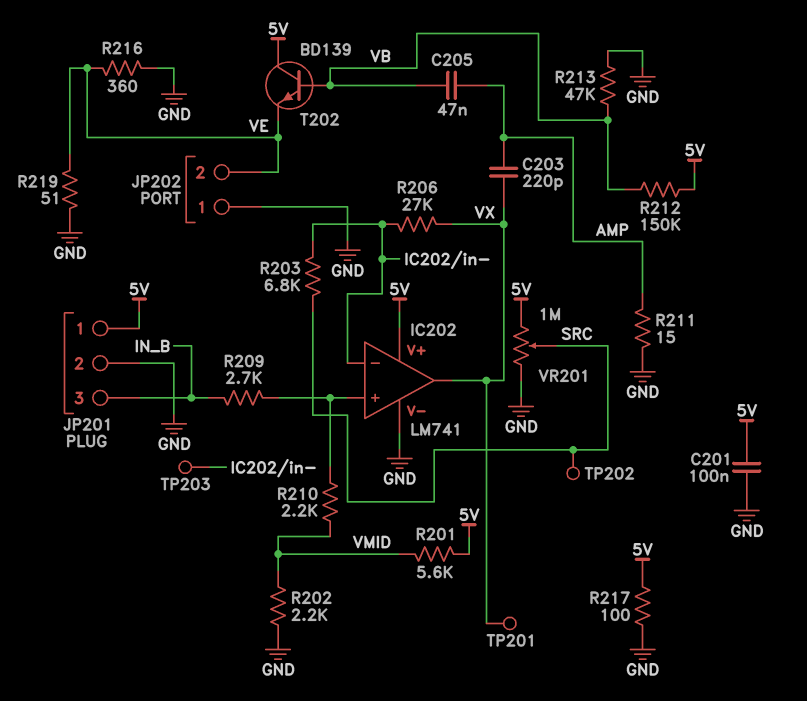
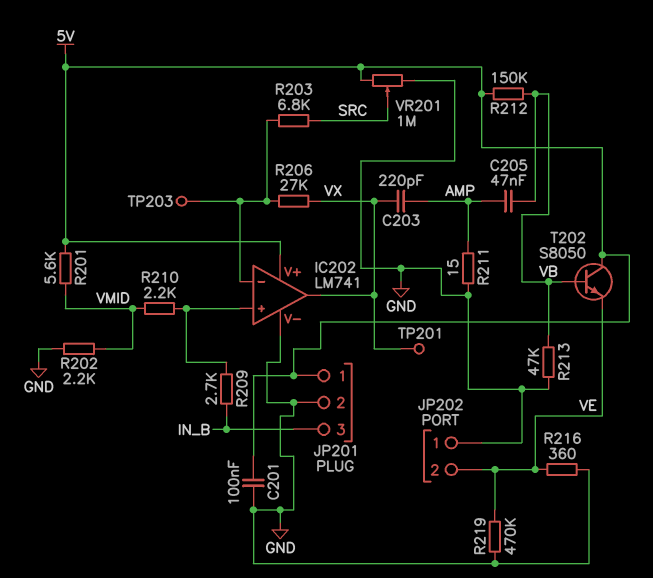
R217: 100 (5V, GND) -> none
R219: 51 (GND, VE) -> 470k (GND, VE)
T202: NPN BD139 (B VB, C 5V, E VE) -> NPN S8050 (B VB, C 5V, E VE)
TP202: test point (SRC) -> none

